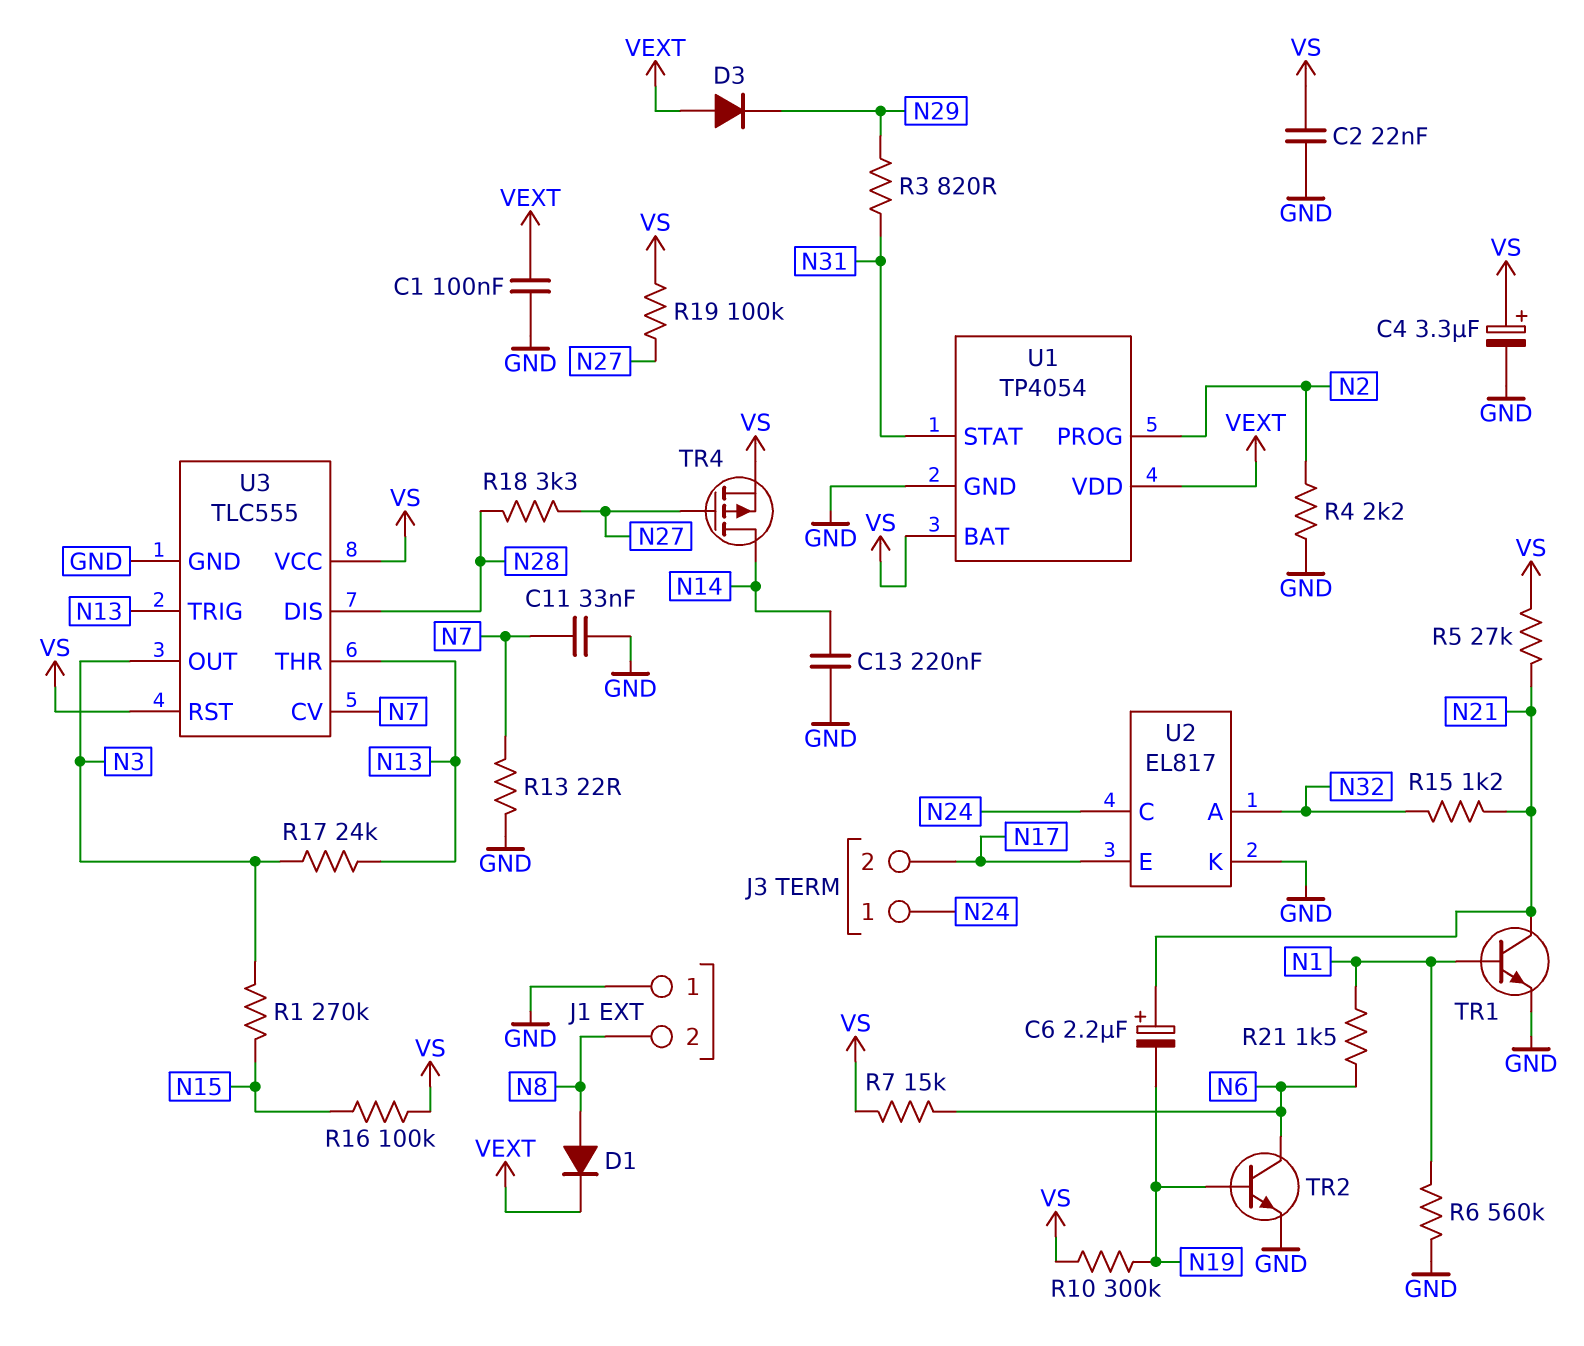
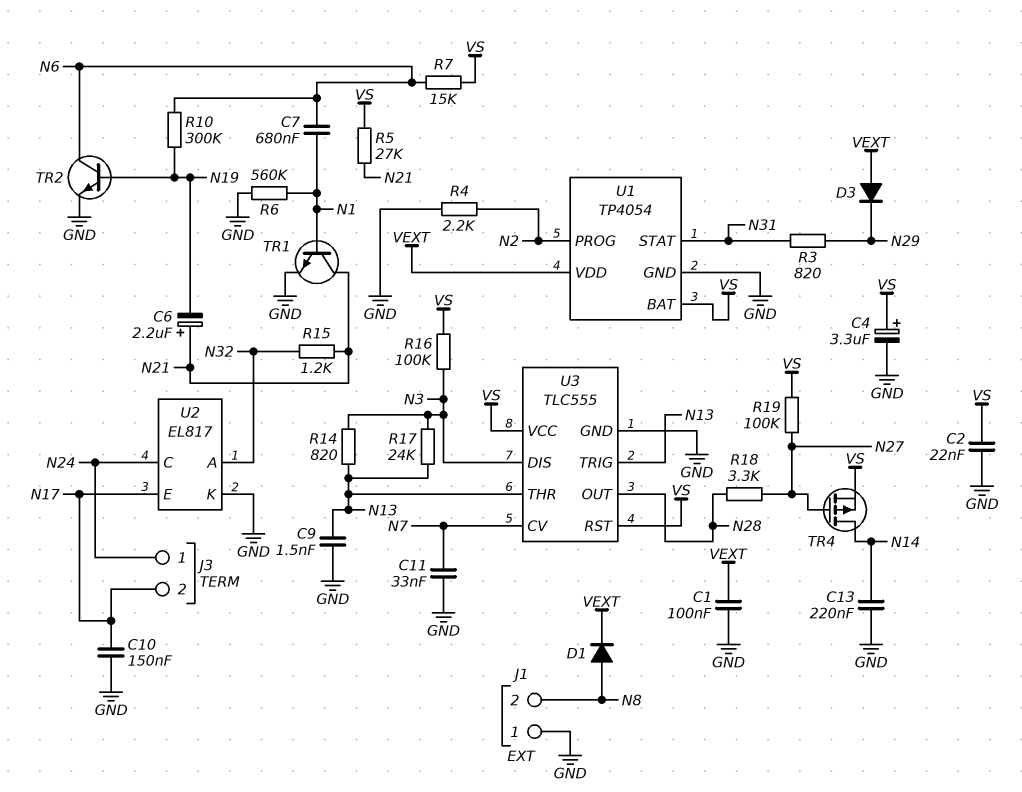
C7: none -> 680nF (N1, N6)
C9: none -> 1.5nF (GND, N13)
C10: none -> 150nF (GND, N17)
R1: 270k (N3, N15) -> none
R10: 300k (N19, VS) -> 300k (N6, N19)
R13: 22 (GND, N7) -> none
R14: none -> 820 (N3, N13)
R16: 100k (N15, VS) -> 100k (N3, VS)
R21: 1.5k (N1, N6) -> none
U3 pin DIS: N28 -> N3
U3 pin OUT: N3 -> N28

